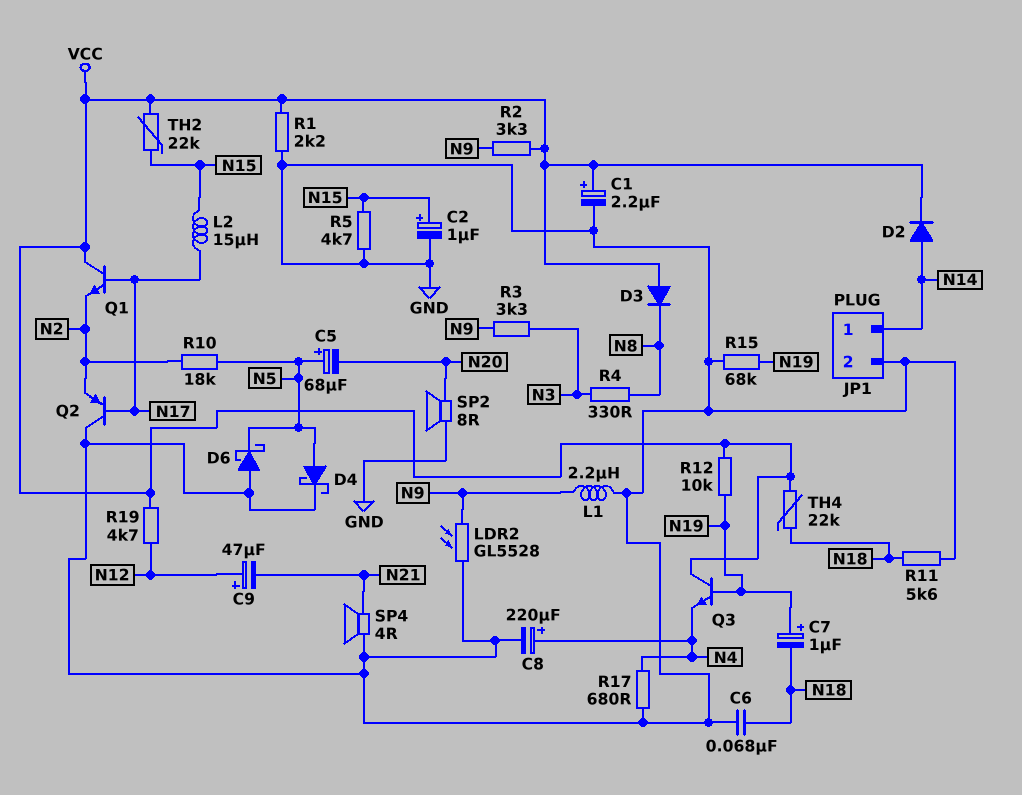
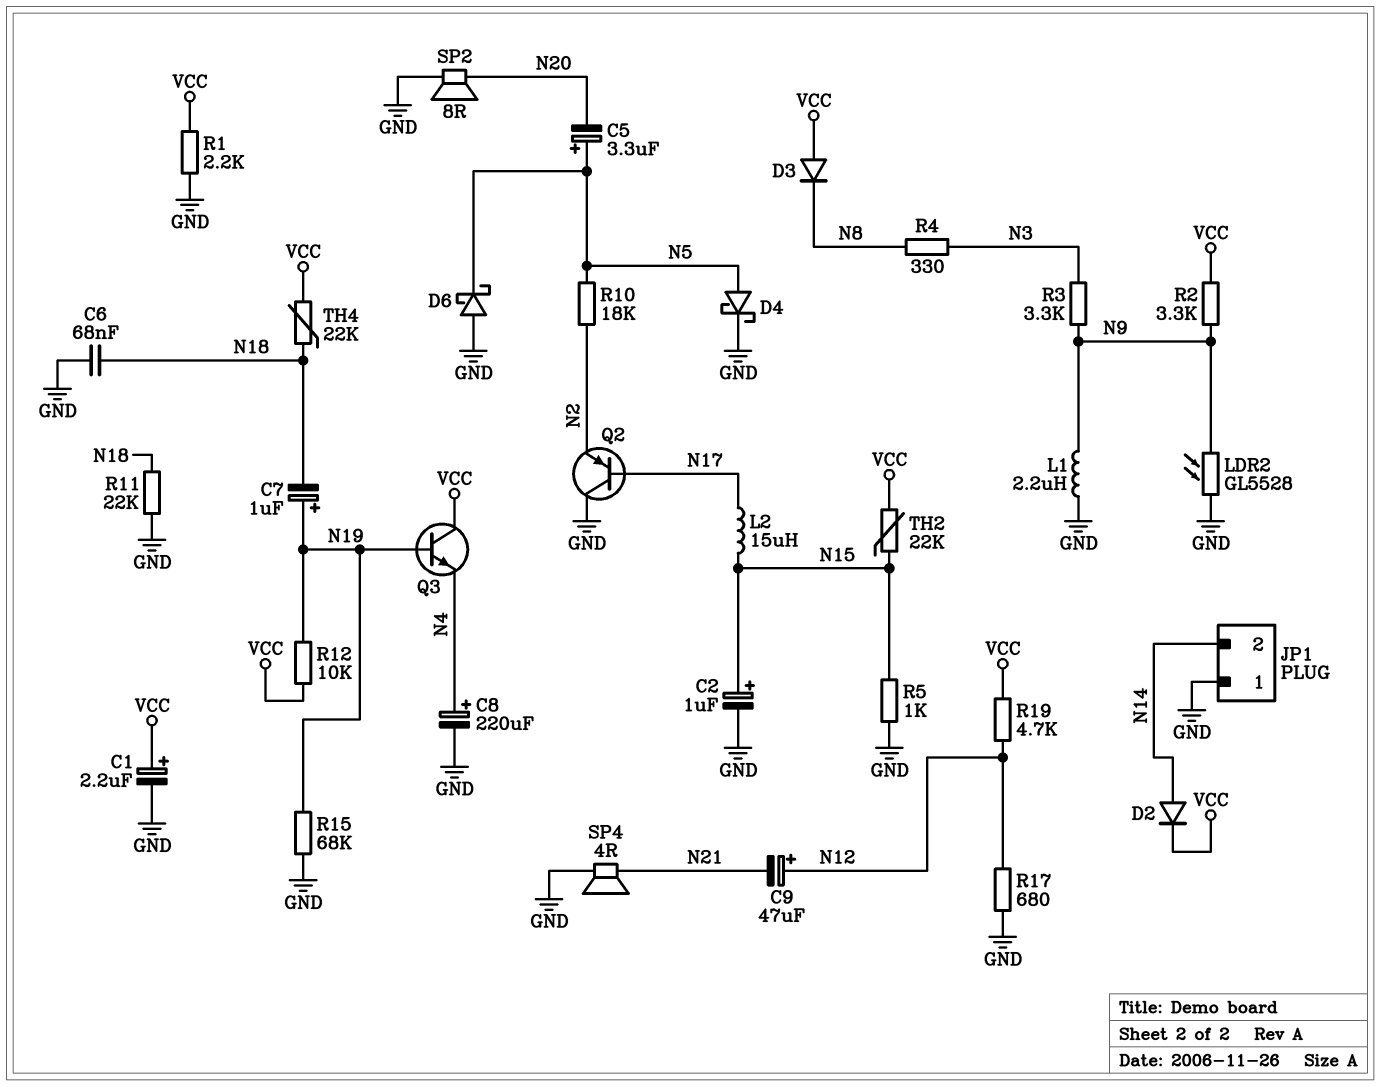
C5: 68uF (plus N5, minus N20) -> 3.3uF (plus N5, minus N20)
JP1 pin 1: N14 -> GND
JP1 pin 2: GND -> N14
Q1: NPN (B N17, C VCC, E N2) -> none
R5: 4.7k (GND, N15) -> 1k (GND, N15)
R11: 5.6k (GND, N18) -> 22k (GND, N18)
R17: 680 (GND, N4) -> 680 (GND, N12)

